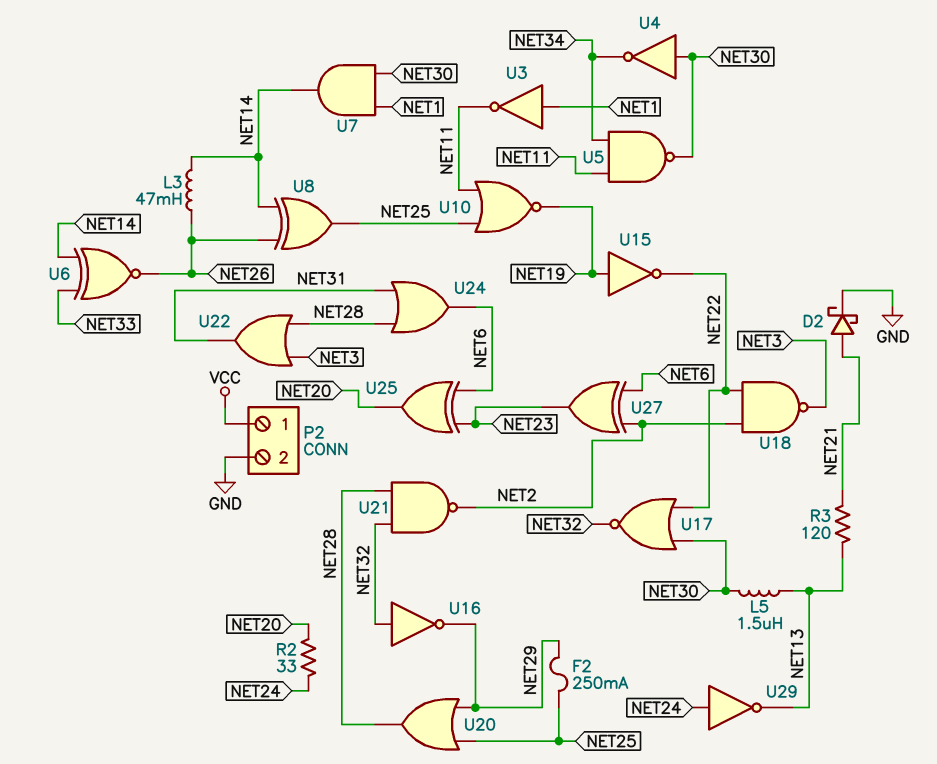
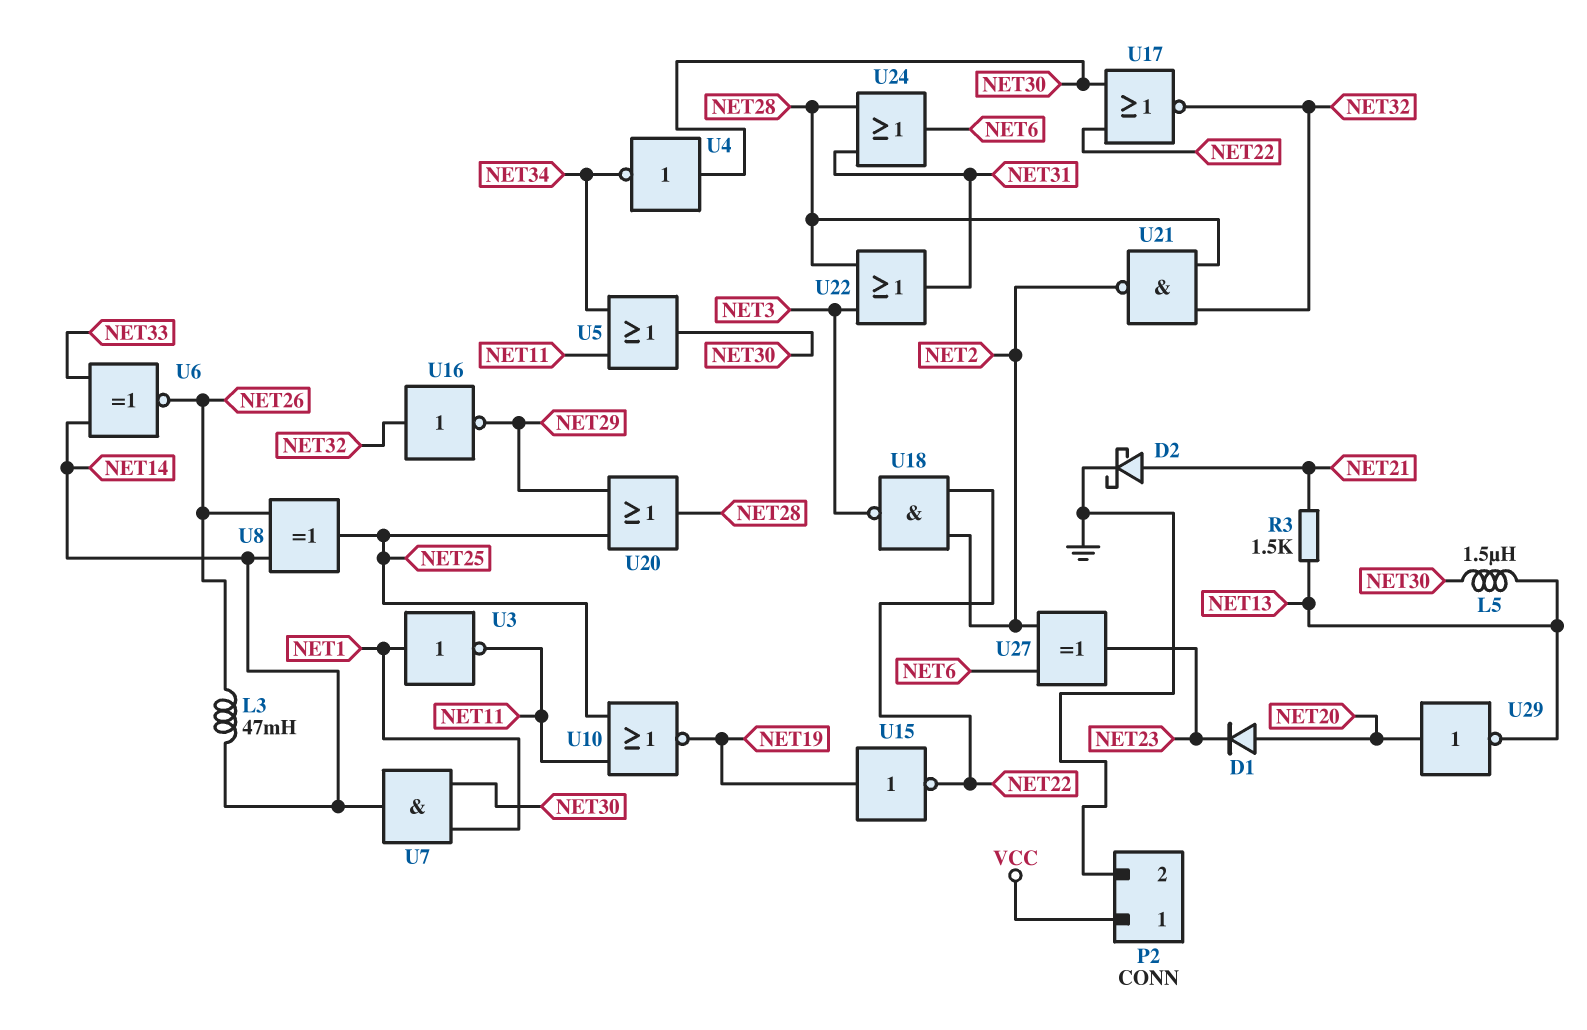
D1: none -> diode (A NET20, K NET23)
F2: 250mA (NET25, NET29) -> none
R2: 33 (NET20, NET24) -> none
R3: 120 (NET13, NET21) -> 1.5k (NET13, NET21)
U5: NAND (in NET11, in NET34, out NET30) -> OR (in NET11, in NET34, out NET30)
U25: XOR (in NET6, in NET23, out NET20) -> none
U29: NOT (in NET24, out NET13) -> NOT (in NET20, out NET13)

